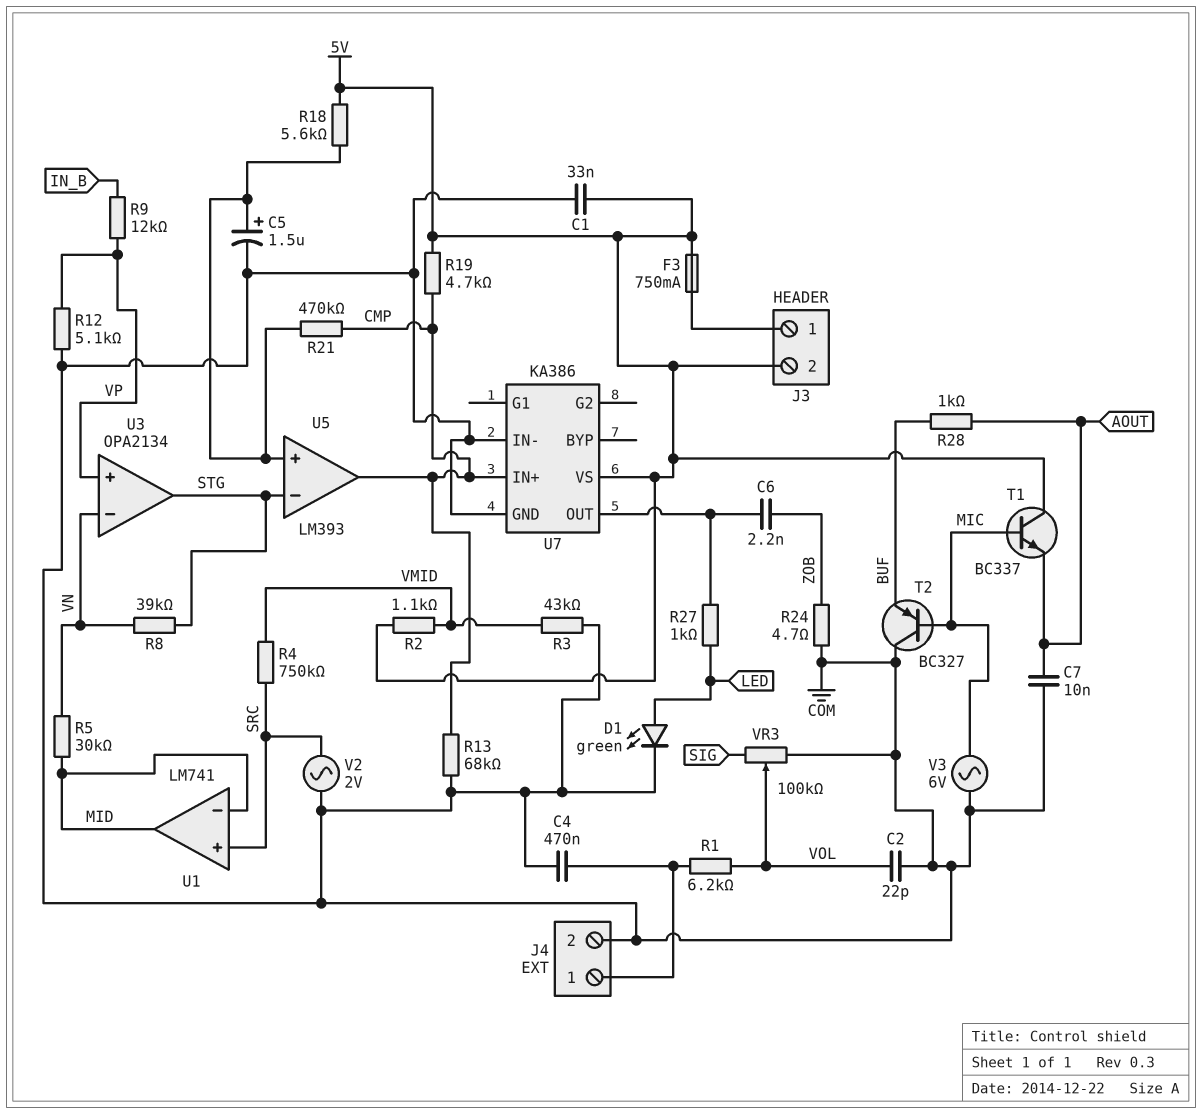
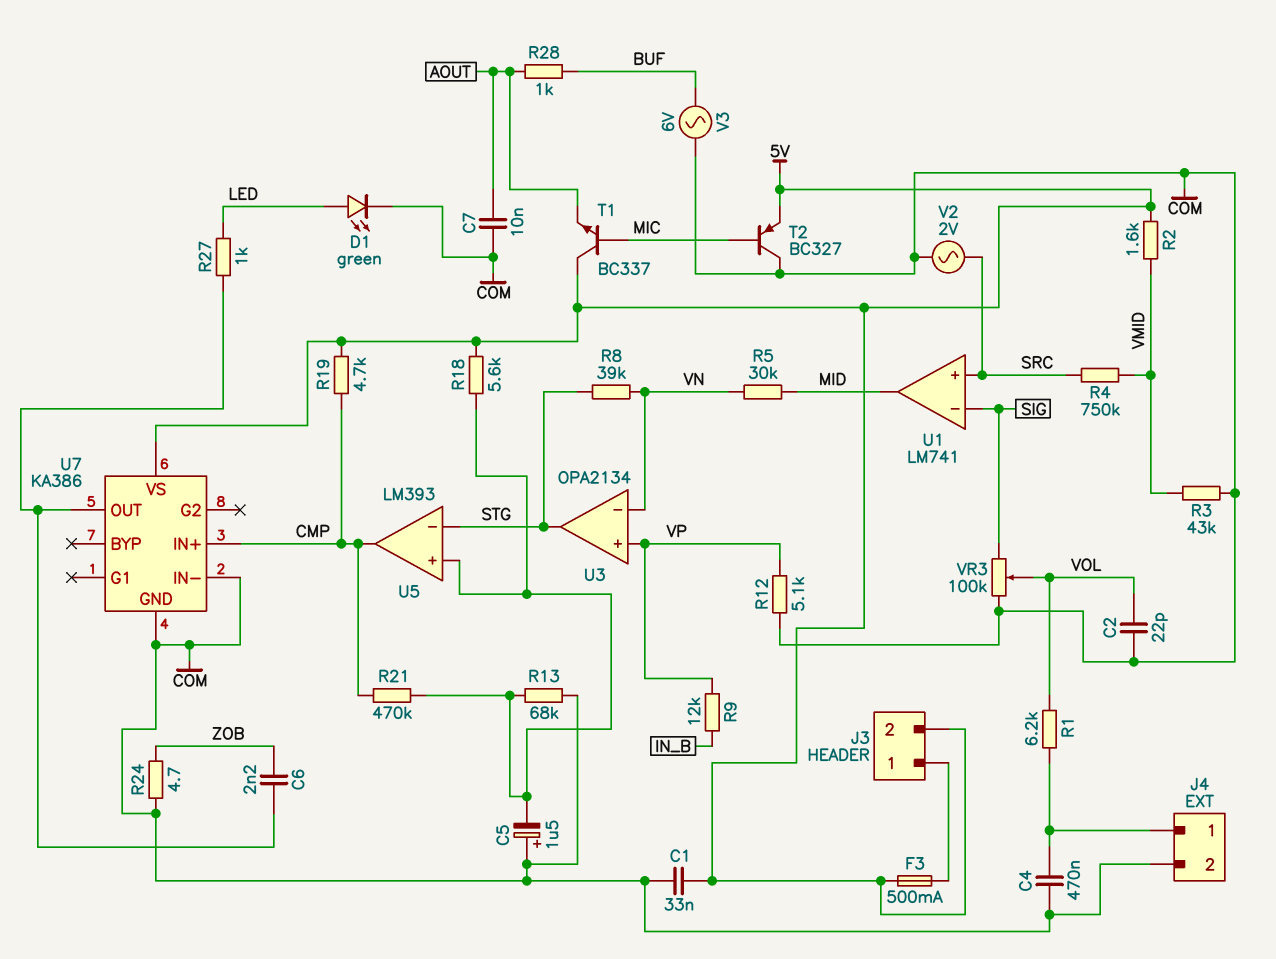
C5: 1.5uF (plus U5/in+, minus COM) -> 1.5uF (plus COM, minus U5/in+)
F3: 750mA (5V, J3/1) -> 500mA (5V, J3/1)
R2: 1.1k (5V, VMID) -> 1.6k (5V, VMID)
R13: 68k (CMP, COM) -> 68k (COM, U5/in+)
T2: PNP BC327 (B MIC, C COM, E BUF) -> PNP BC327 (B MIC, C COM, E 5V)
U1 pin in-: MID -> SIG
V3: AC 6V (COM, MIC) -> AC 6V (BUF, COM)

